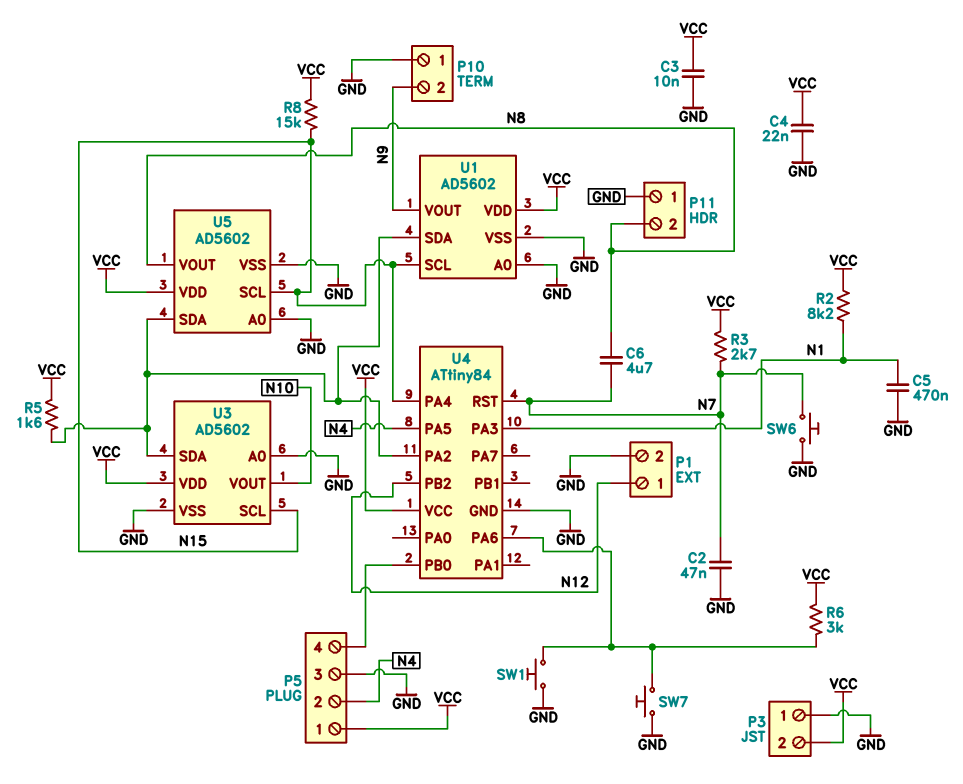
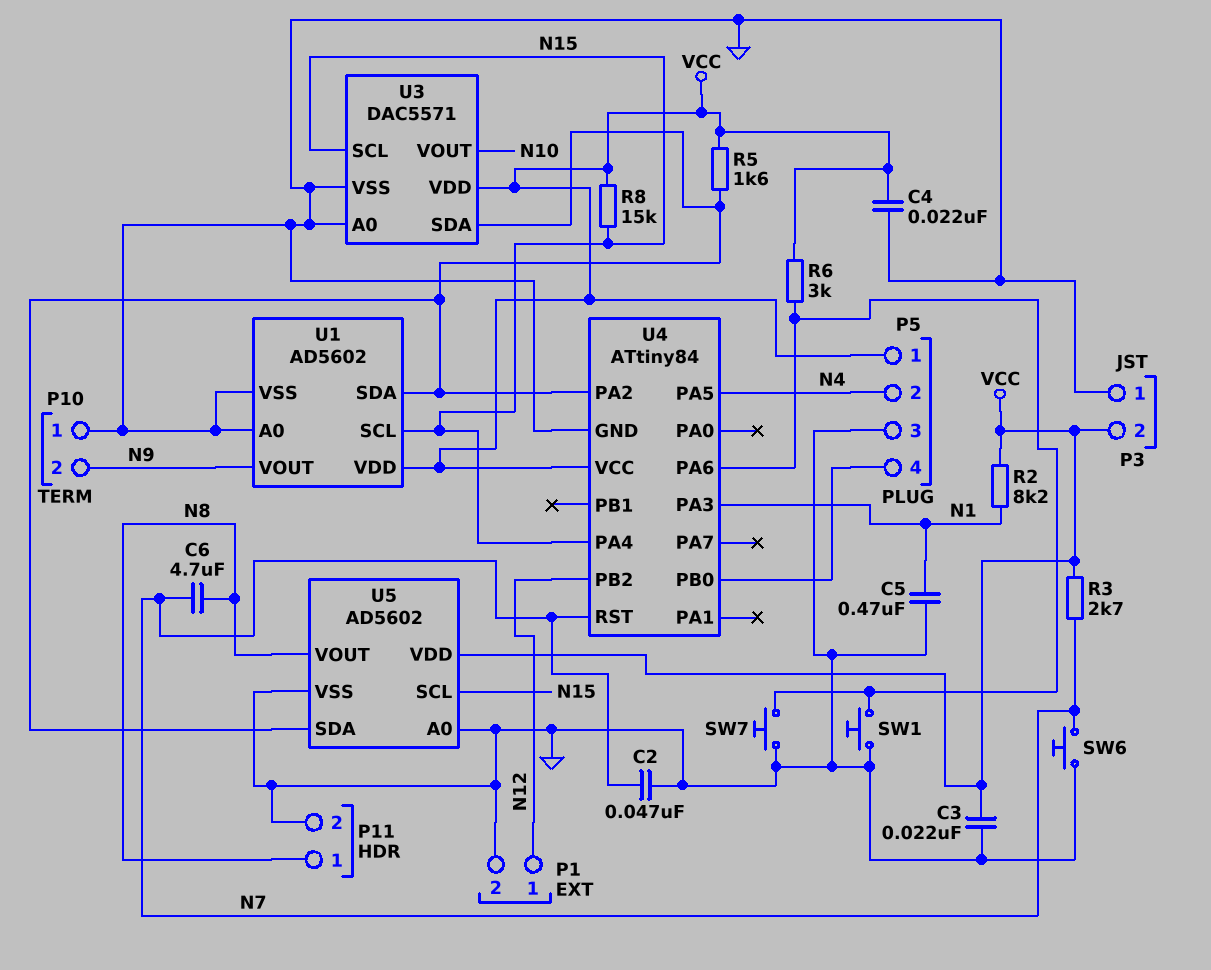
C3: 10nF (GND, VCC) -> 22nF (GND, VCC)
P11 pin 1: GND -> N8
P11 pin 2: N8 -> GND
U3: AD5602 -> DAC5571

